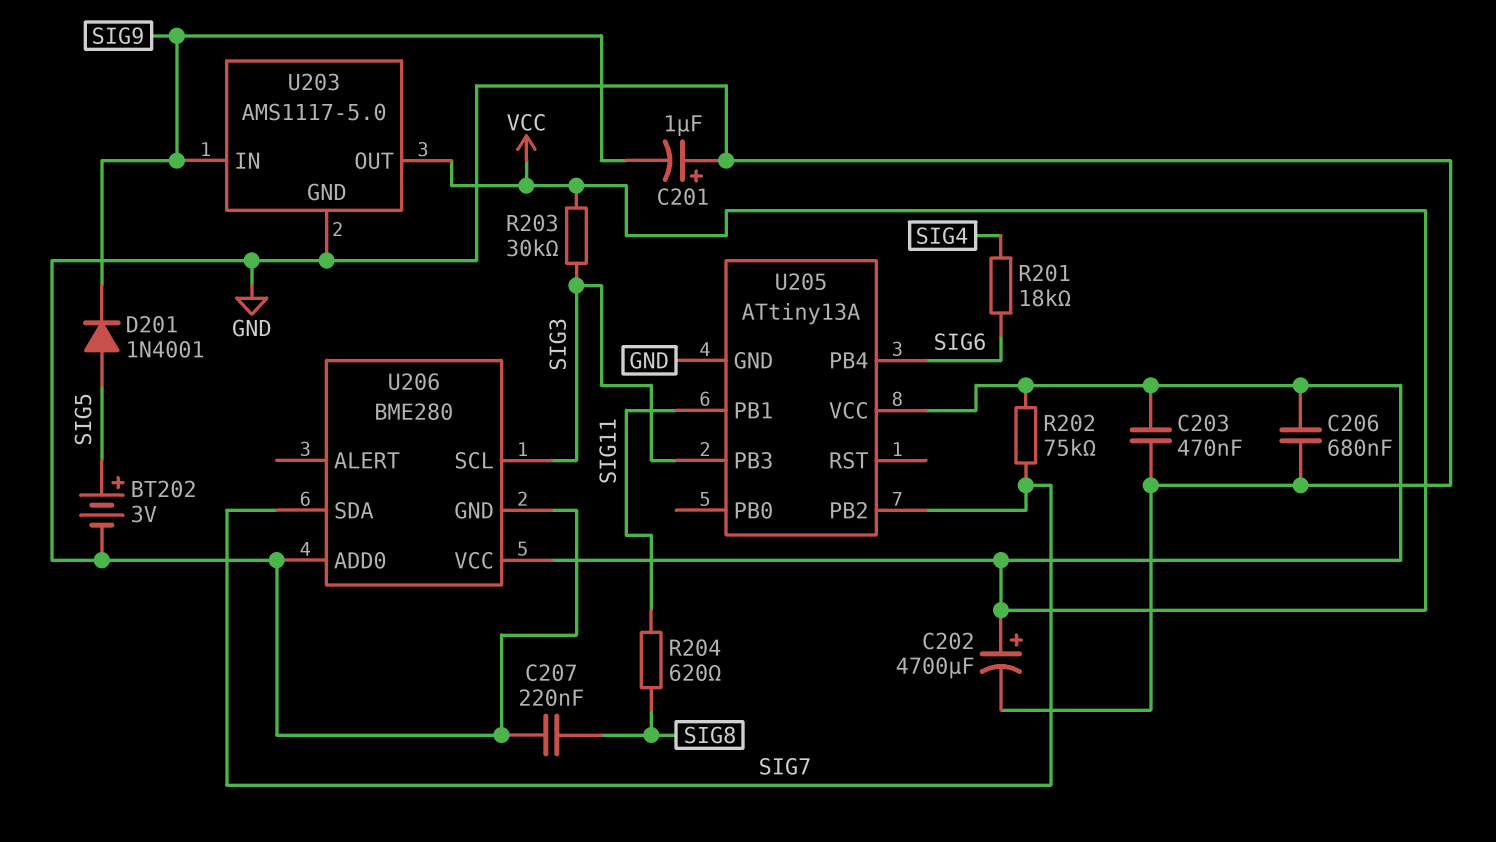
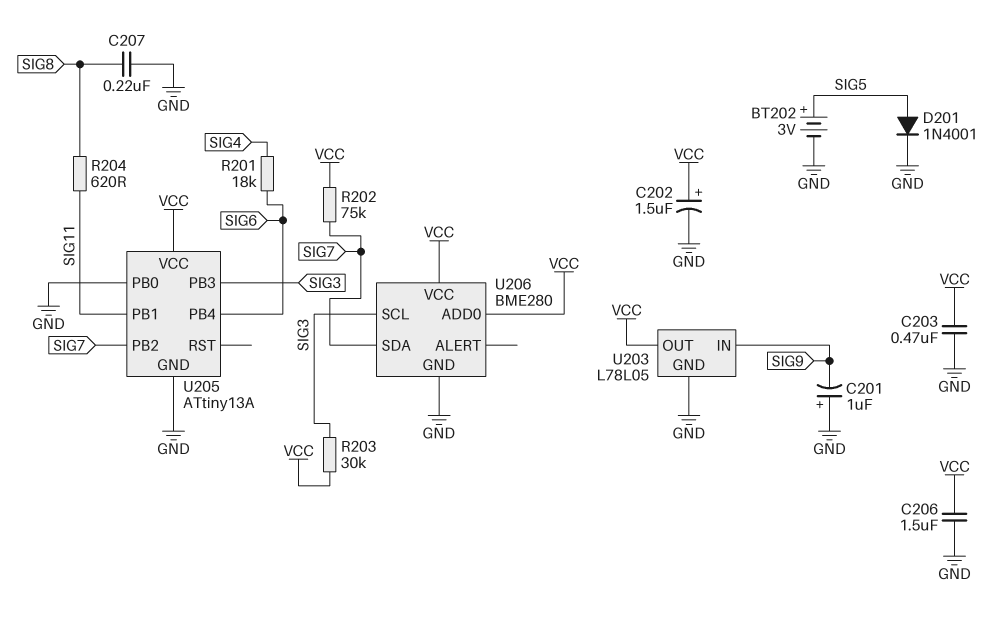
C202: 4700uF (plus VCC, minus GND) -> 1.5uF (plus VCC, minus GND)
C206: 680nF (GND, VCC) -> 1.5uF (GND, VCC)
D201: diode 1N4001 (A SIG5, K SIG9) -> diode 1N4001 (A SIG5, K GND)
U203: AMS1117-5.0 -> L78L05
U205 pin PB0: none -> GND
U206 pin ADD0: GND -> VCC

